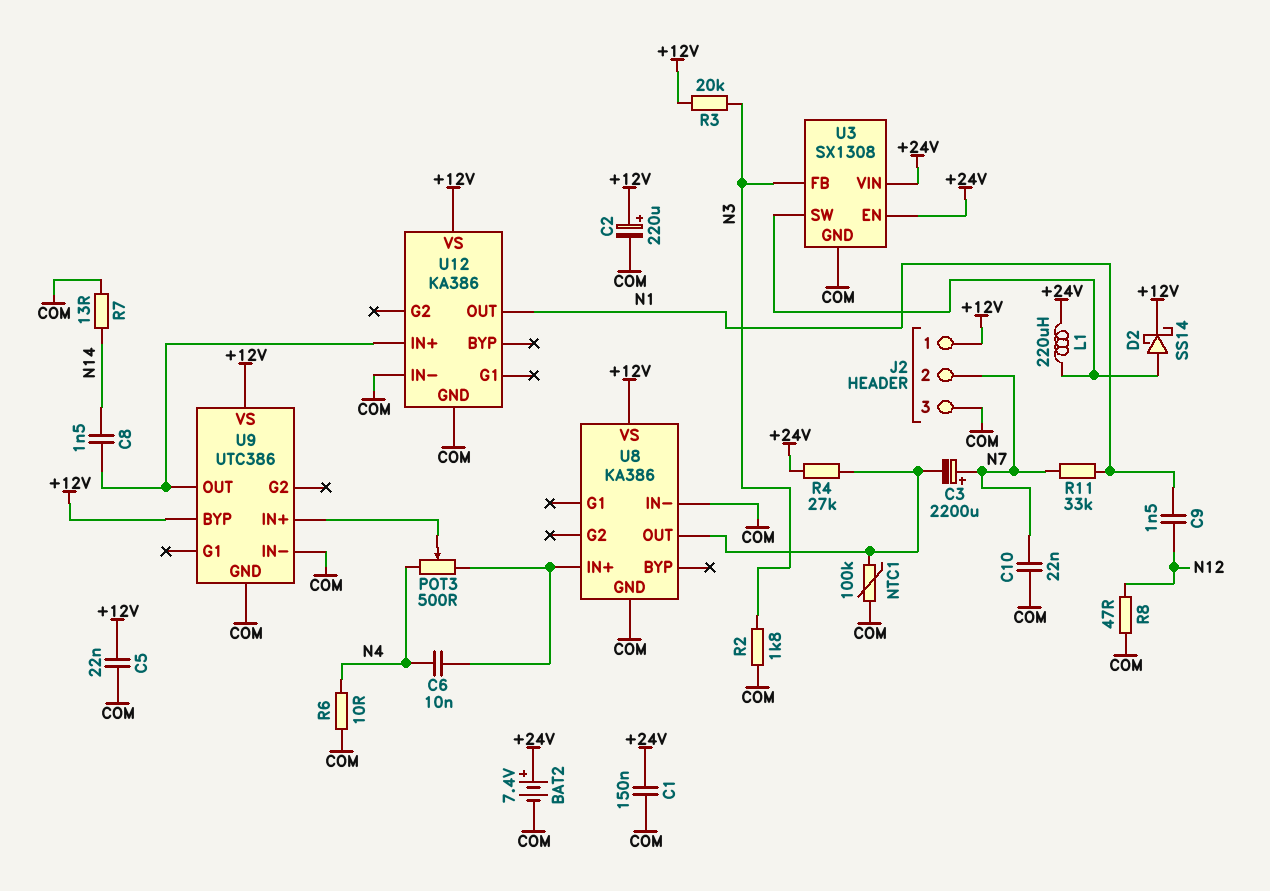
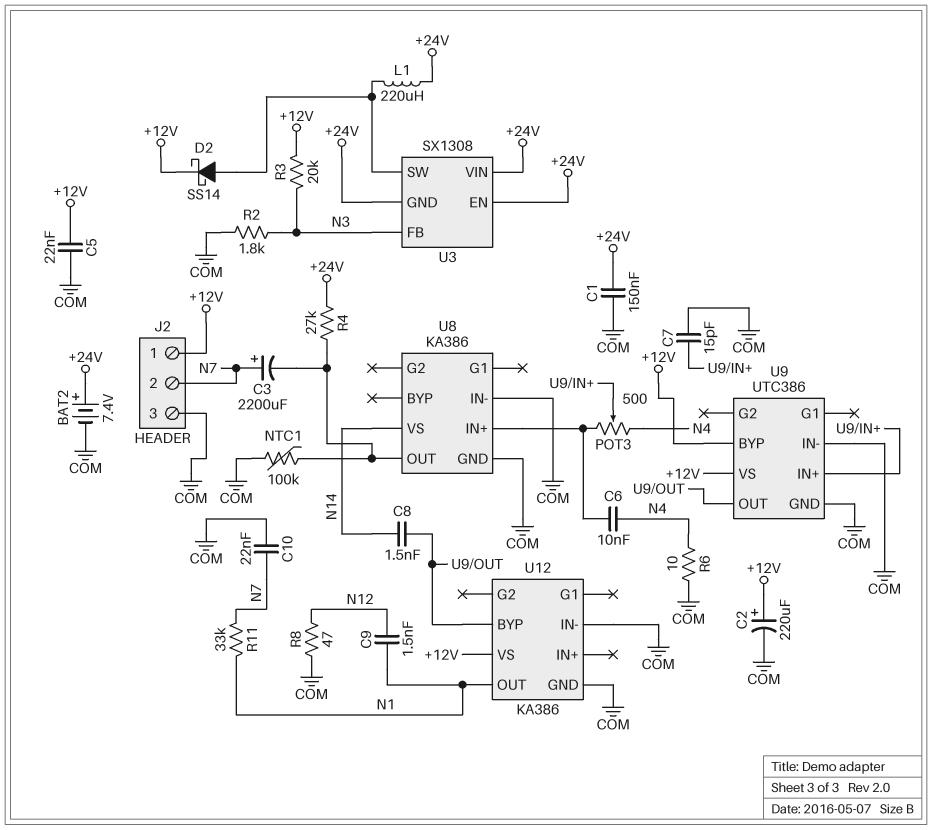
C7: none -> 15pF (COM, U9/IN+)
R7: 13 (COM, N14) -> none
U3 pin GND: COM -> +24V
U8 pin VS: +12V -> N14
U12 pin BYP: none -> U9/OUT
U12 pin IN+: U9/OUT -> none

